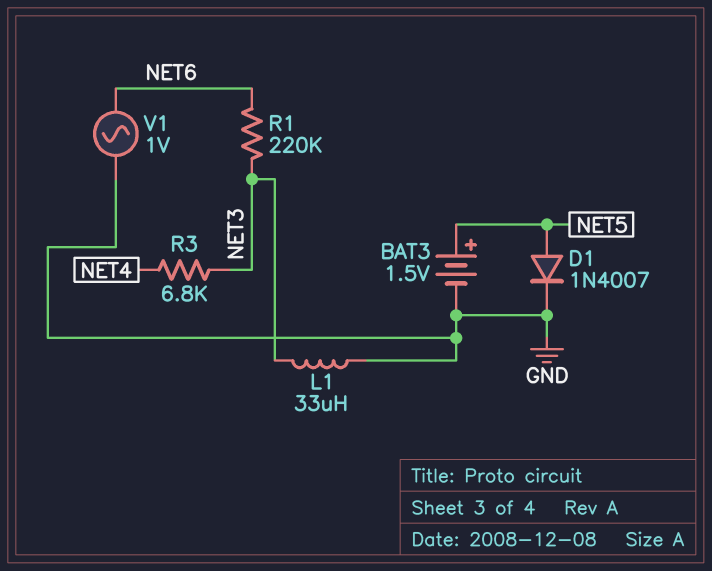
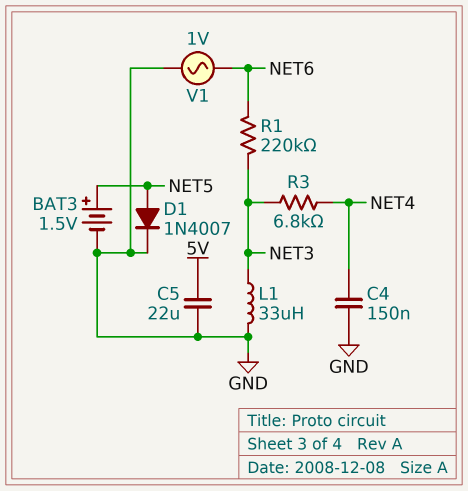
C4: none -> 150nF (GND, NET4)
C5: none -> 22uF (5V, GND)

